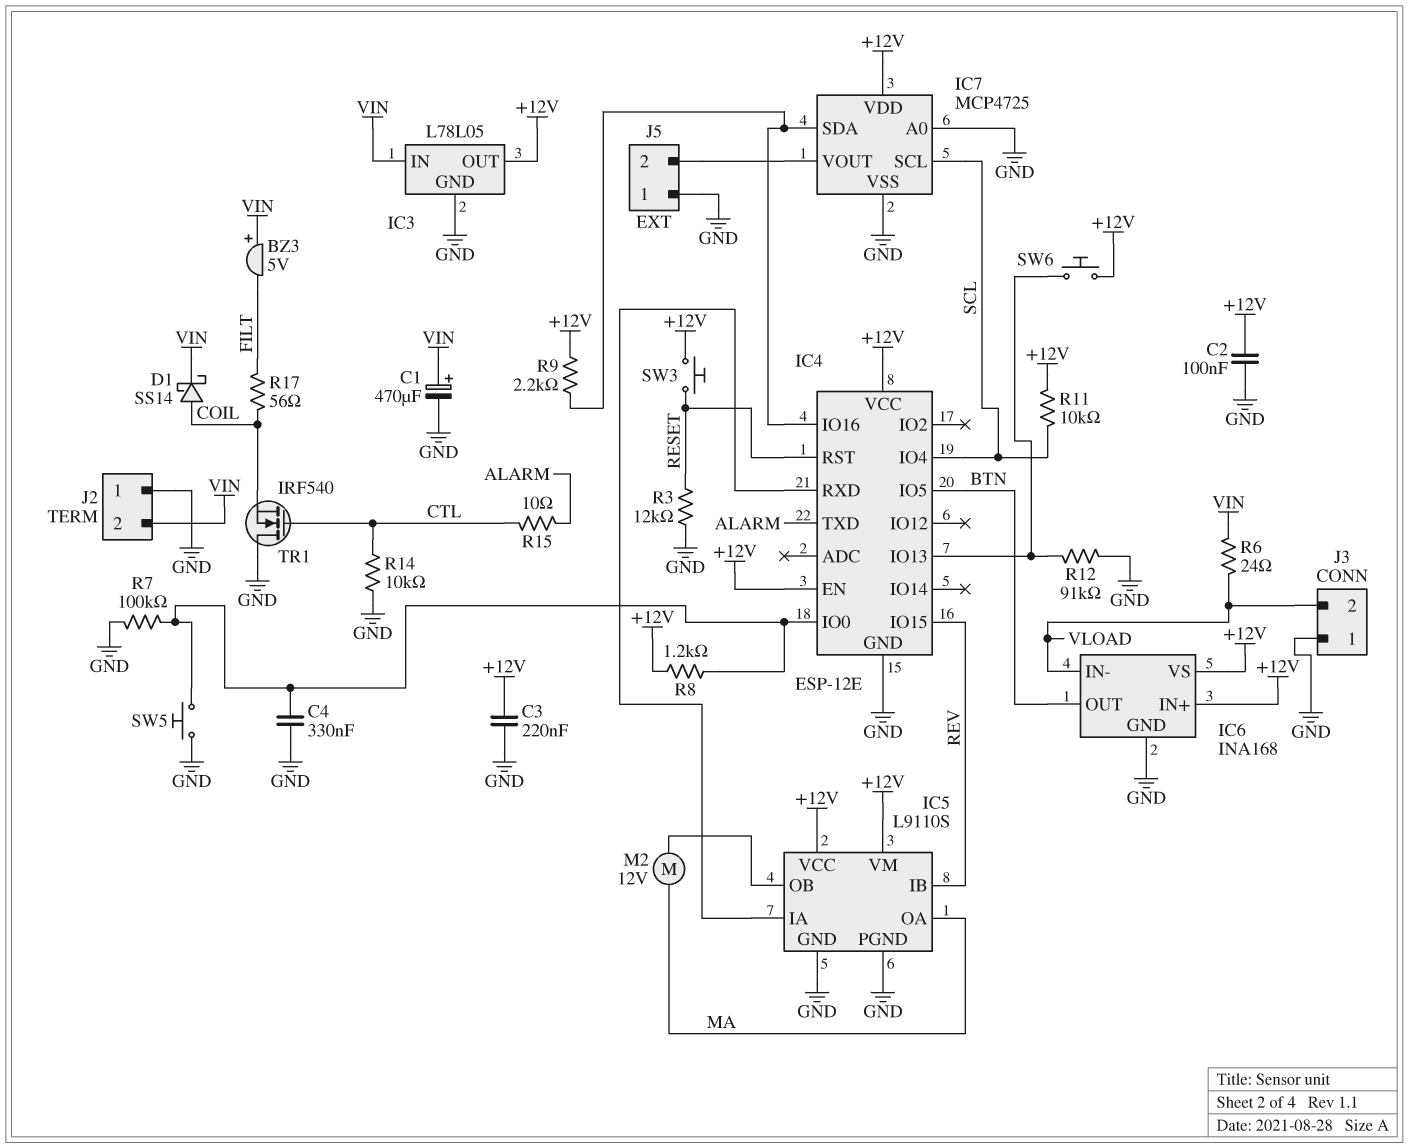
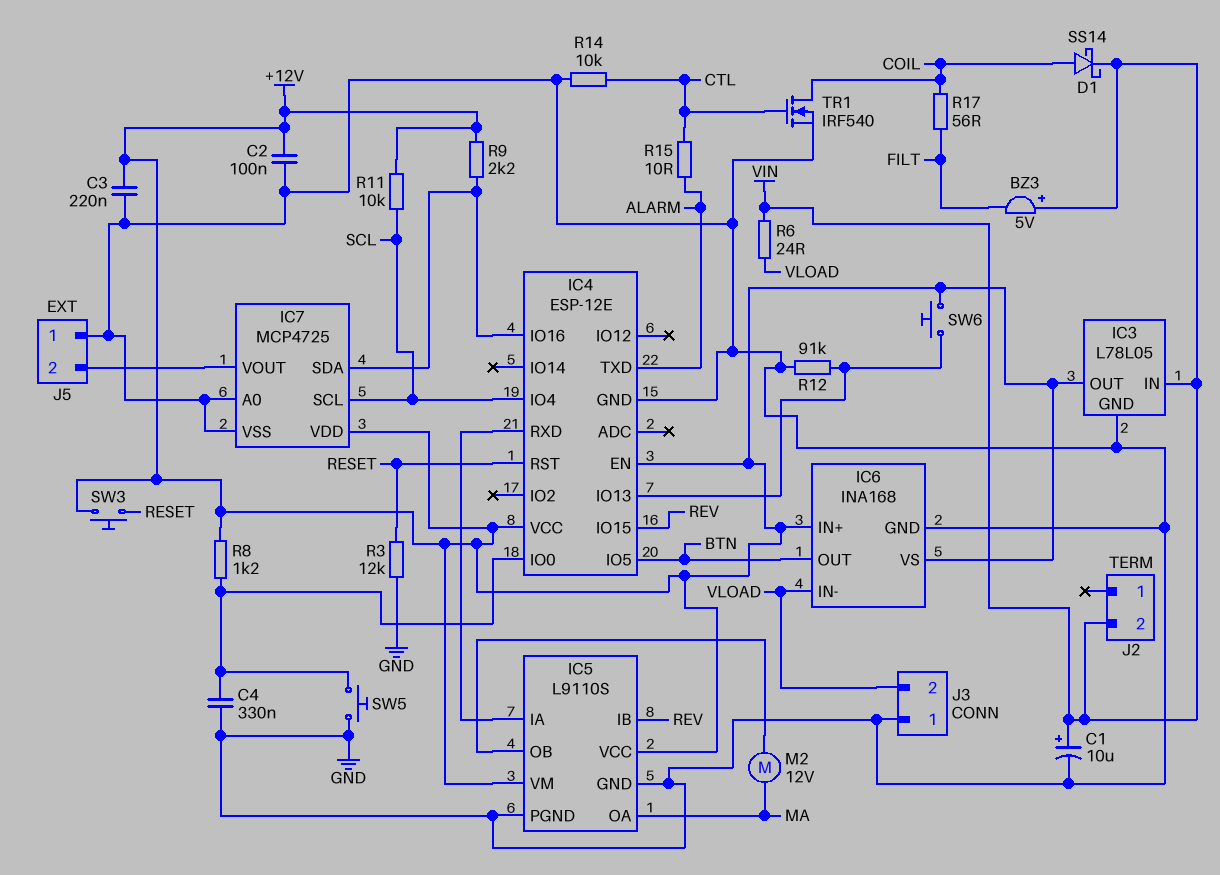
C1: 470uF (plus VIN, minus GND) -> 10uF (plus VIN, minus GND)
J2 pin 1: GND -> none
R7: 100k (GND, IC4/IO0) -> none
TR1: NMOS IRF540 (G CTL, D GND, S COIL) -> NMOS IRF540 (G CTL, D COIL, S GND)

